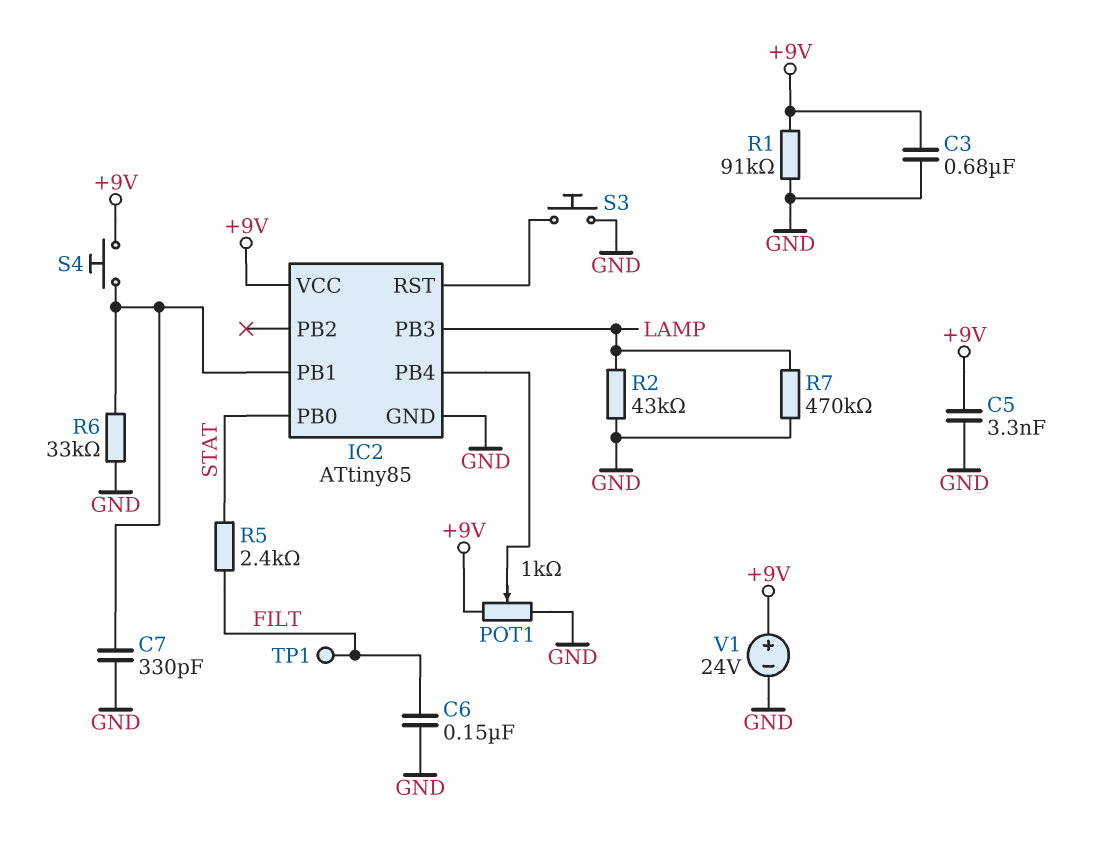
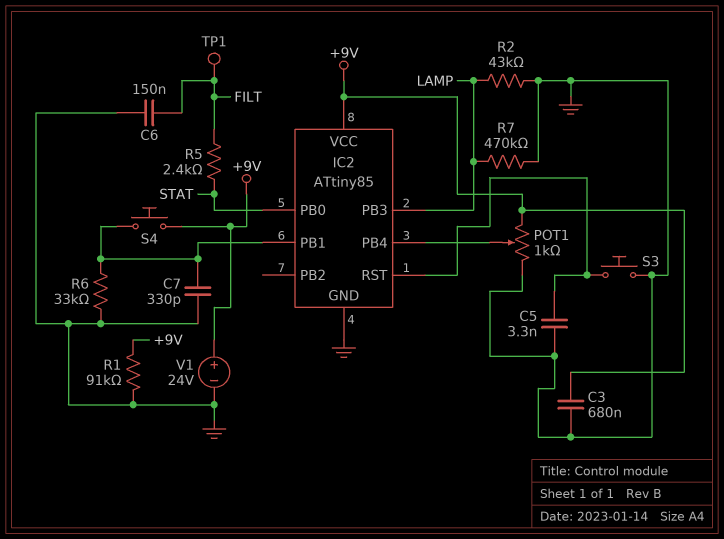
C5: 3.3nF (+9V, GND) -> 3.3nF (GND, IC2/RST)

